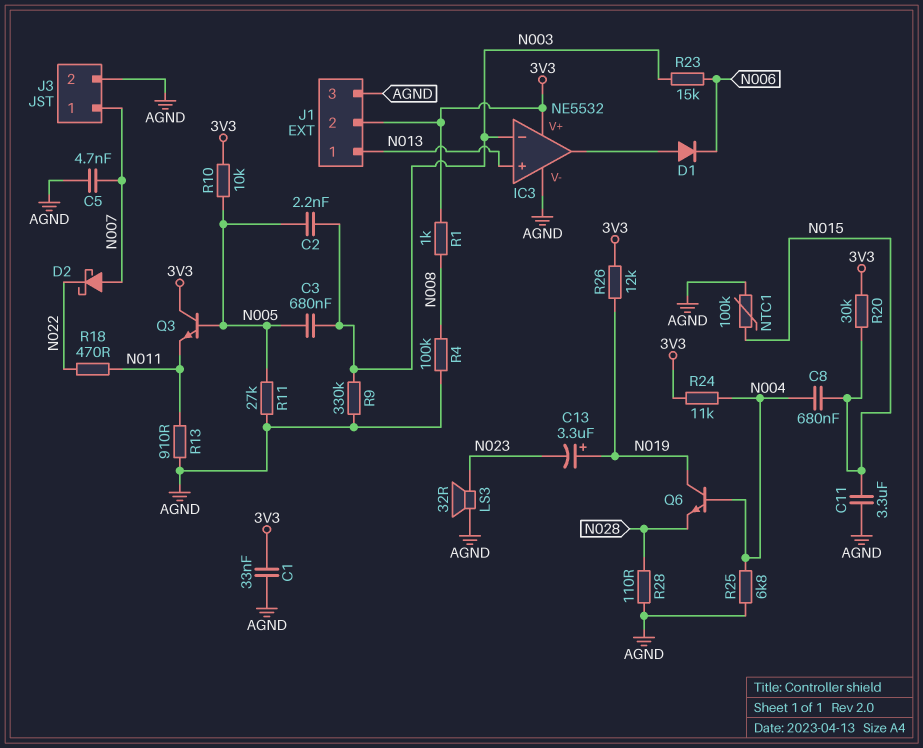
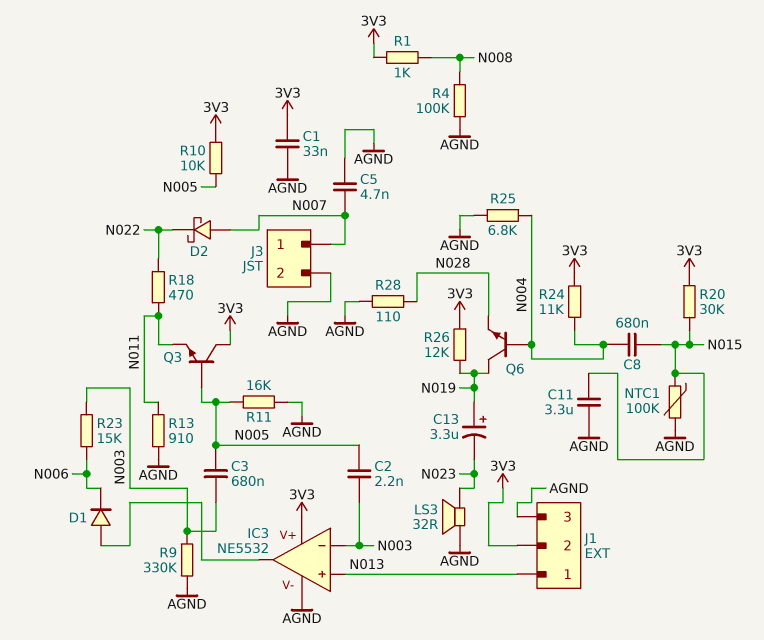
R11: 27k (AGND, N005) -> 16k (AGND, N005)

